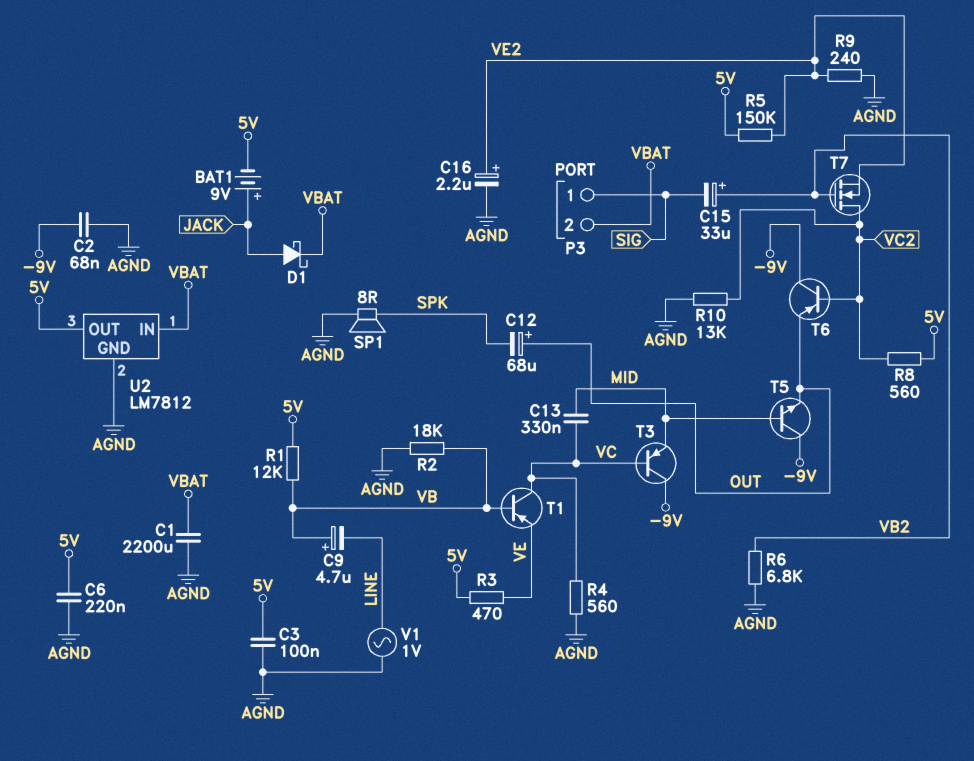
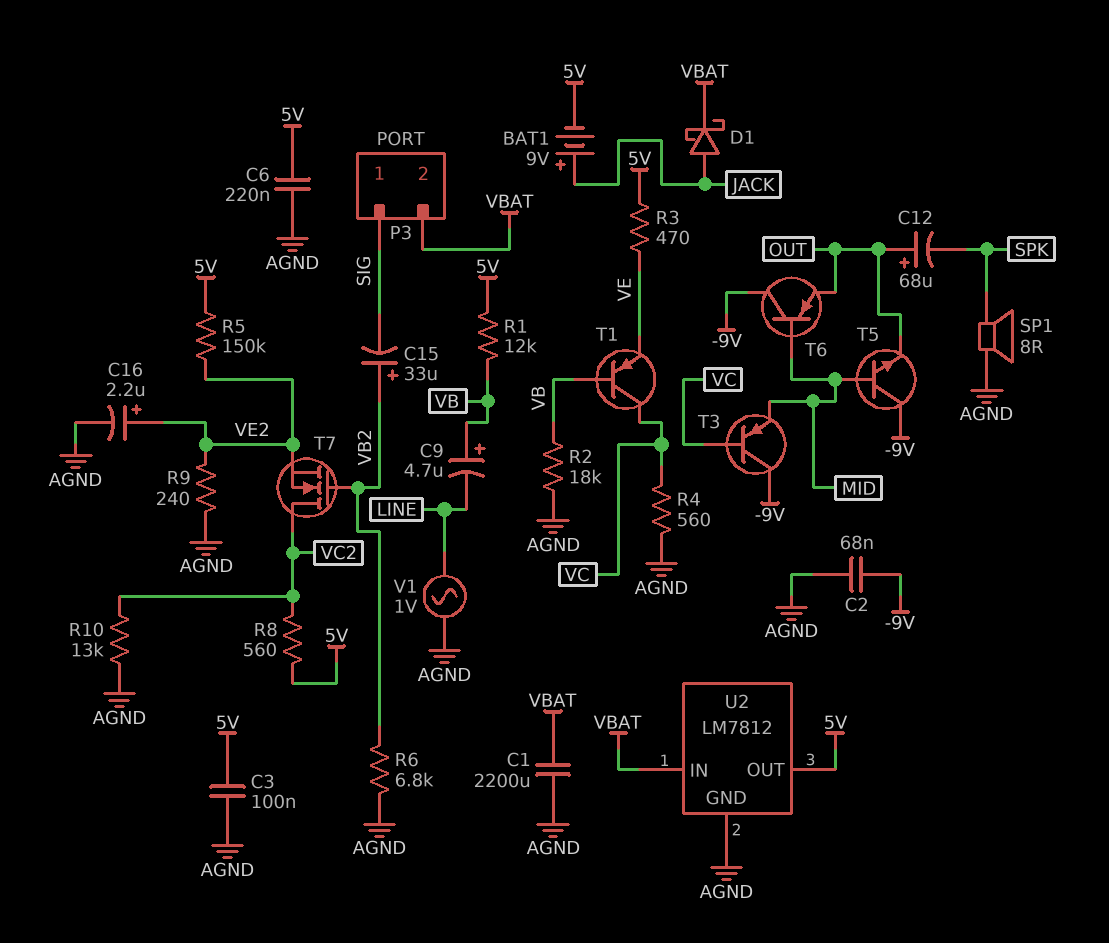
C13: 330nF (MID, VC) -> none
T6: PNP (B VC2, C -9V, E OUT) -> PNP (B MID, C -9V, E OUT)

